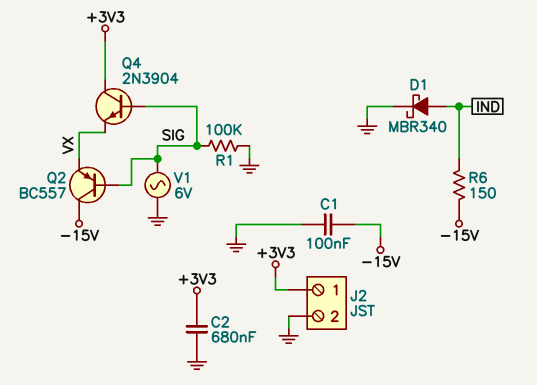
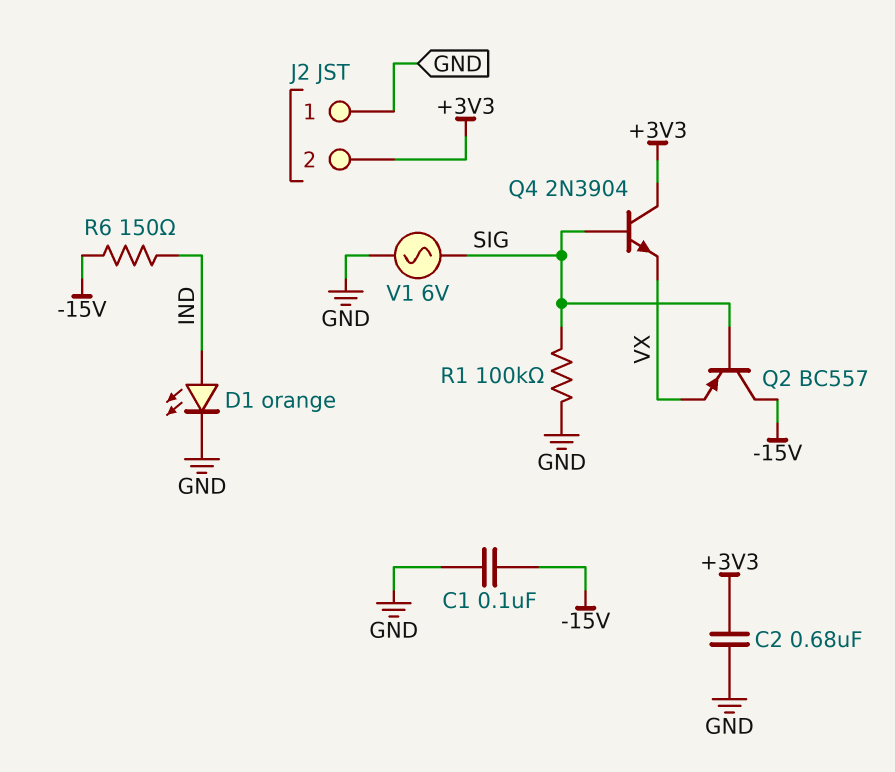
D1: schottky MBR340 (A IND, K GND) -> LED orange (A IND, K GND)
J2 pin 1: +3V3 -> GND
J2 pin 2: GND -> +3V3

